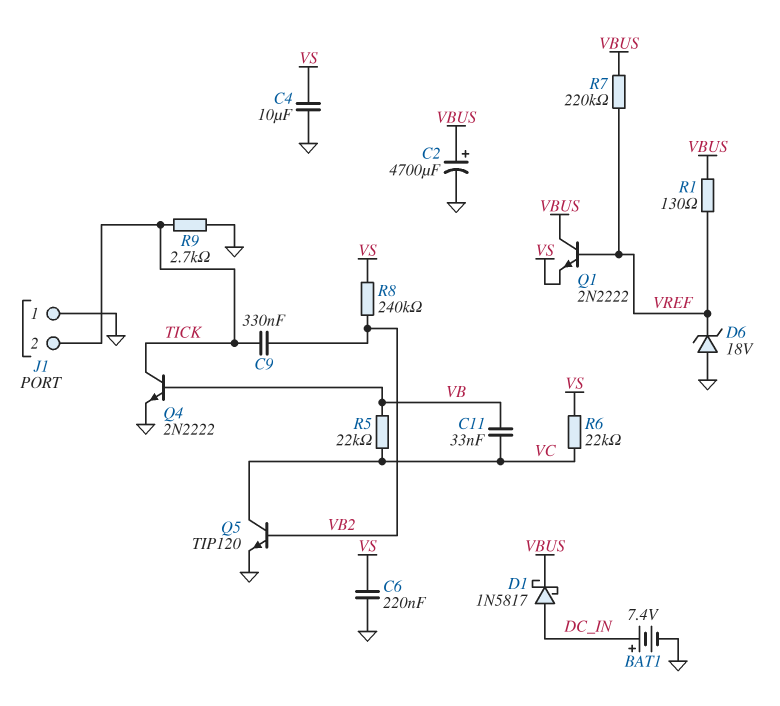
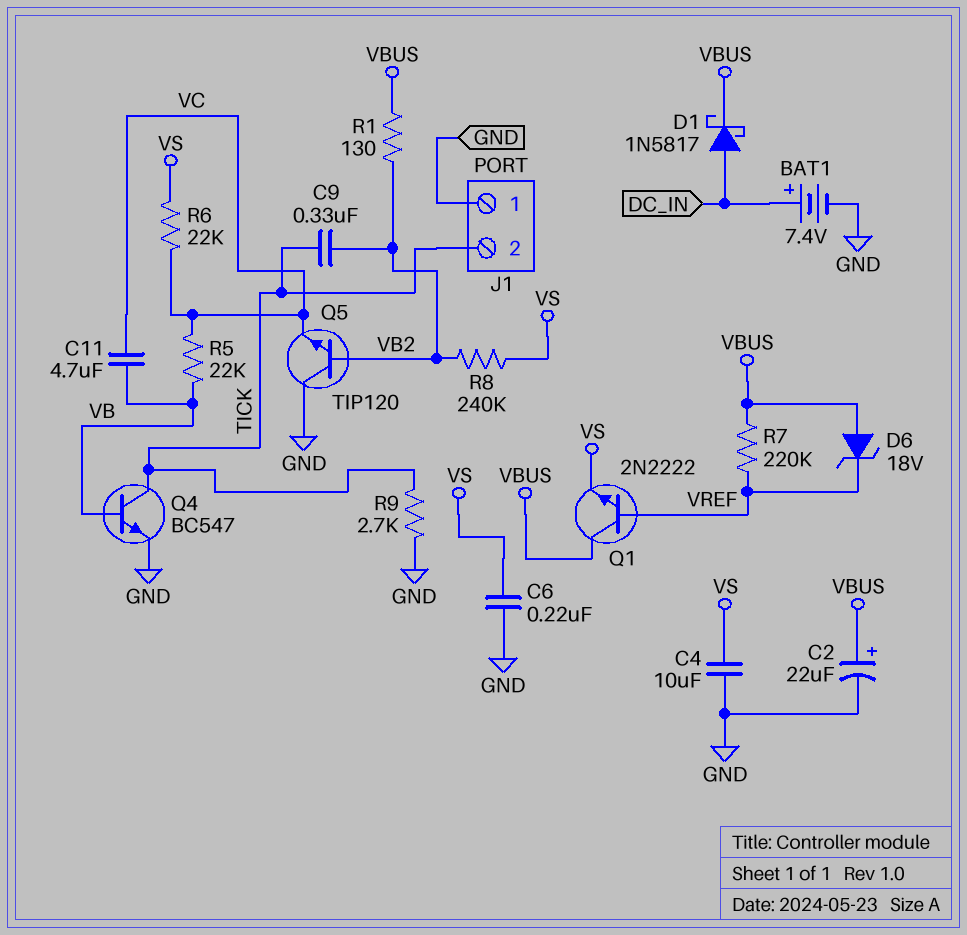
C2: 4700uF (plus VBUS, minus GND) -> 22uF (plus VBUS, minus GND)
C11: 33nF (VB, VC) -> 4.7uF (VB, VC)
D6: zener 18V (A GND, K VREF) -> zener 18V (A VBUS, K VREF)
Q4: NPN 2N2222 (B VB, C TICK, E GND) -> NPN BC547 (B VB, C TICK, E GND)
Q5: NPN TIP120 (B VB2, C VC, E GND) -> NPN TIP120 (B VB2, C GND, E VC)
R1: 130 (VBUS, VREF) -> 130 (VB2, VBUS)

